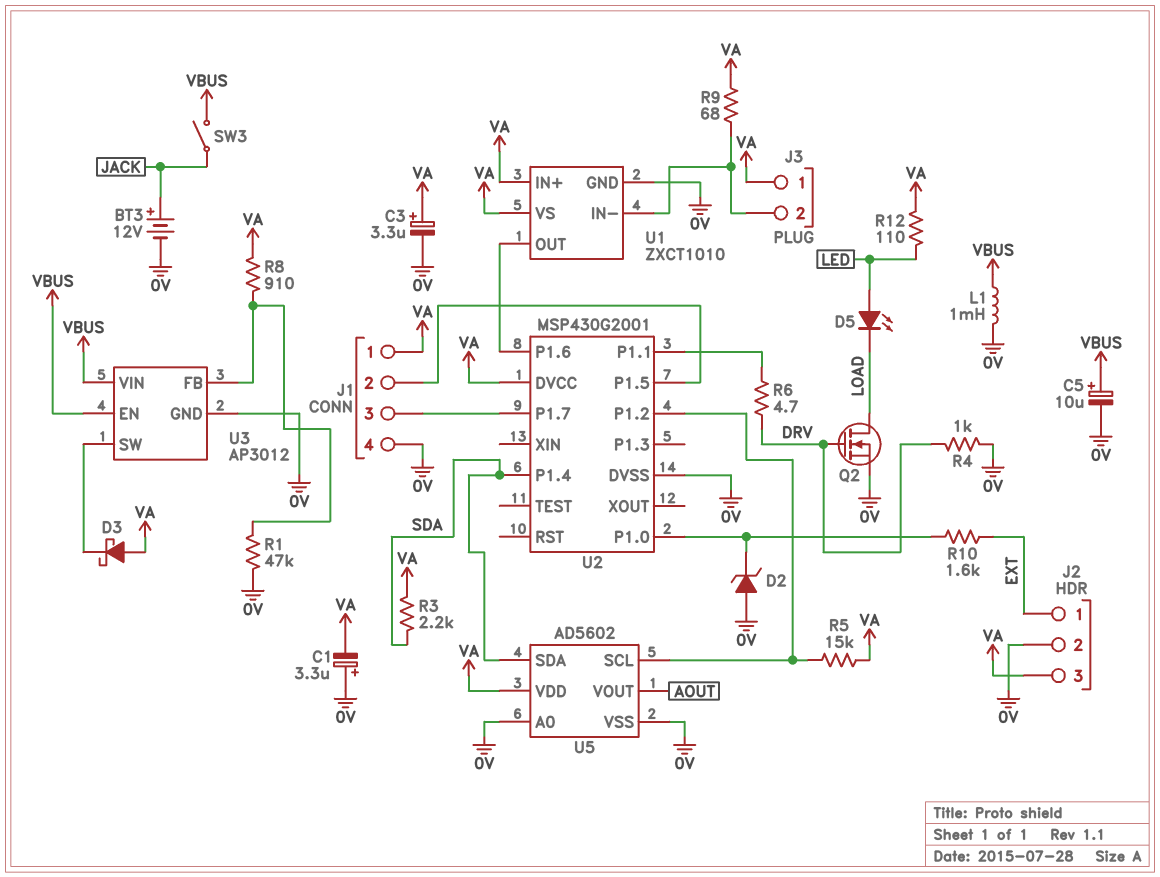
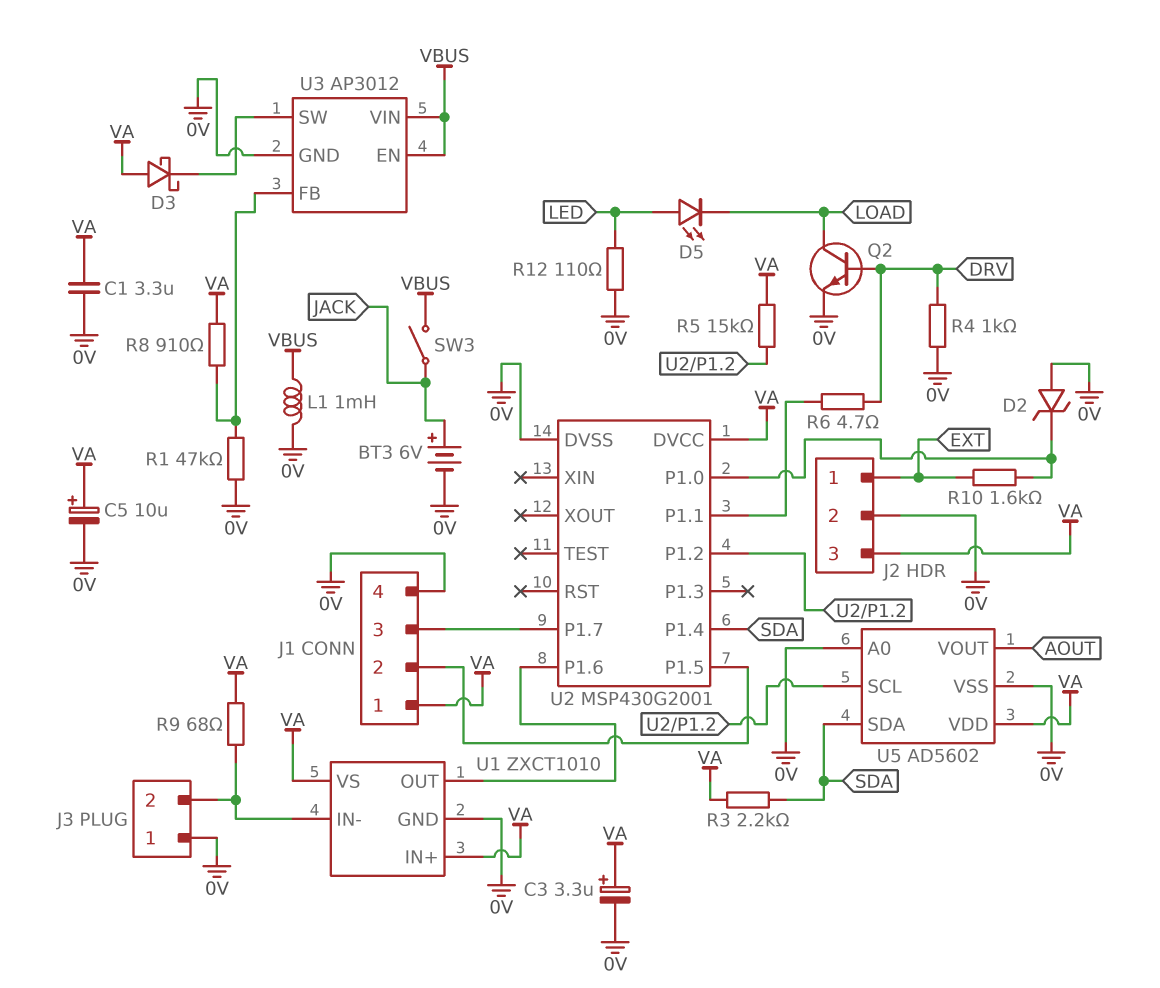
BT3: 12V (plus JACK, minus 0V) -> 6V (plus JACK, minus 0V)
C1: 3.3uF (plus 0V, minus VA) -> 3.3uF (0V, VA)
C5: 10uF (plus VBUS, minus 0V) -> 10uF (plus VA, minus 0V)
J3 pin 1: VA -> 0V
Q2: NMOS (G DRV, D LOAD, S 0V) -> NPN (B DRV, C LOAD, E 0V)
R12: 110 (LED, VA) -> 110 (0V, LED)

